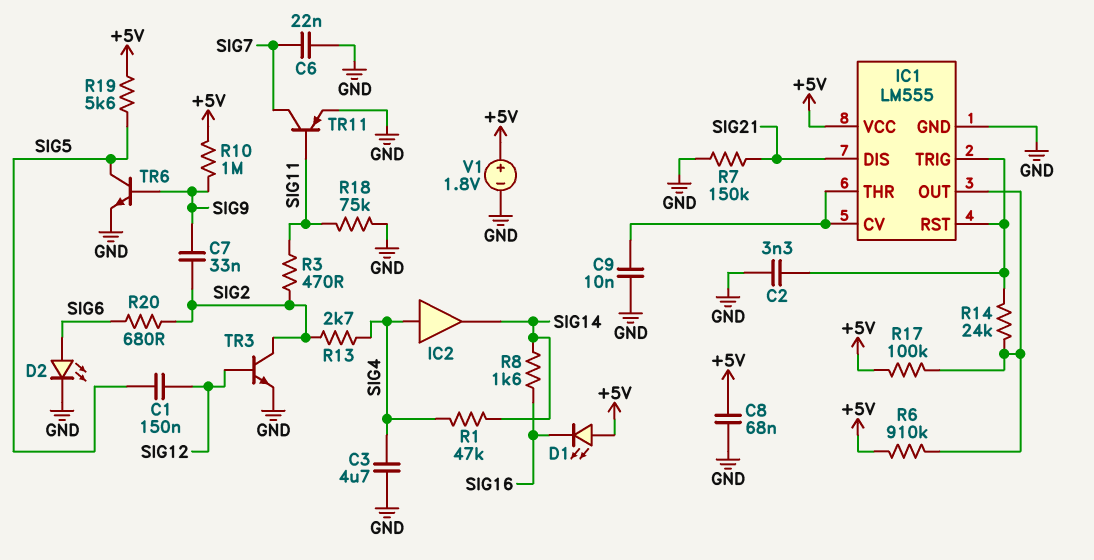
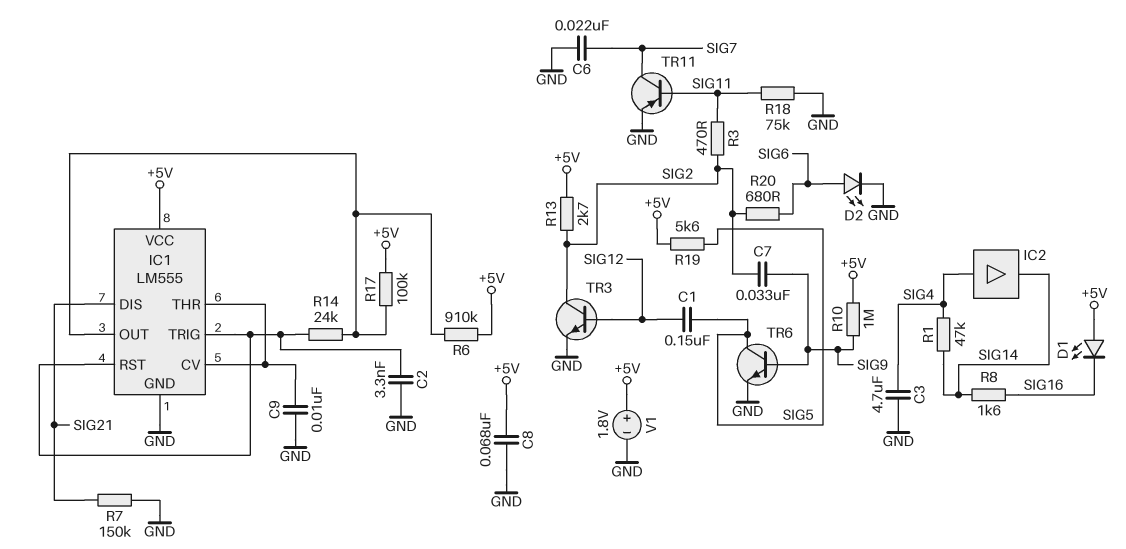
R13: 2.7k (SIG2, SIG4) -> 2.7k (+5V, SIG2)

